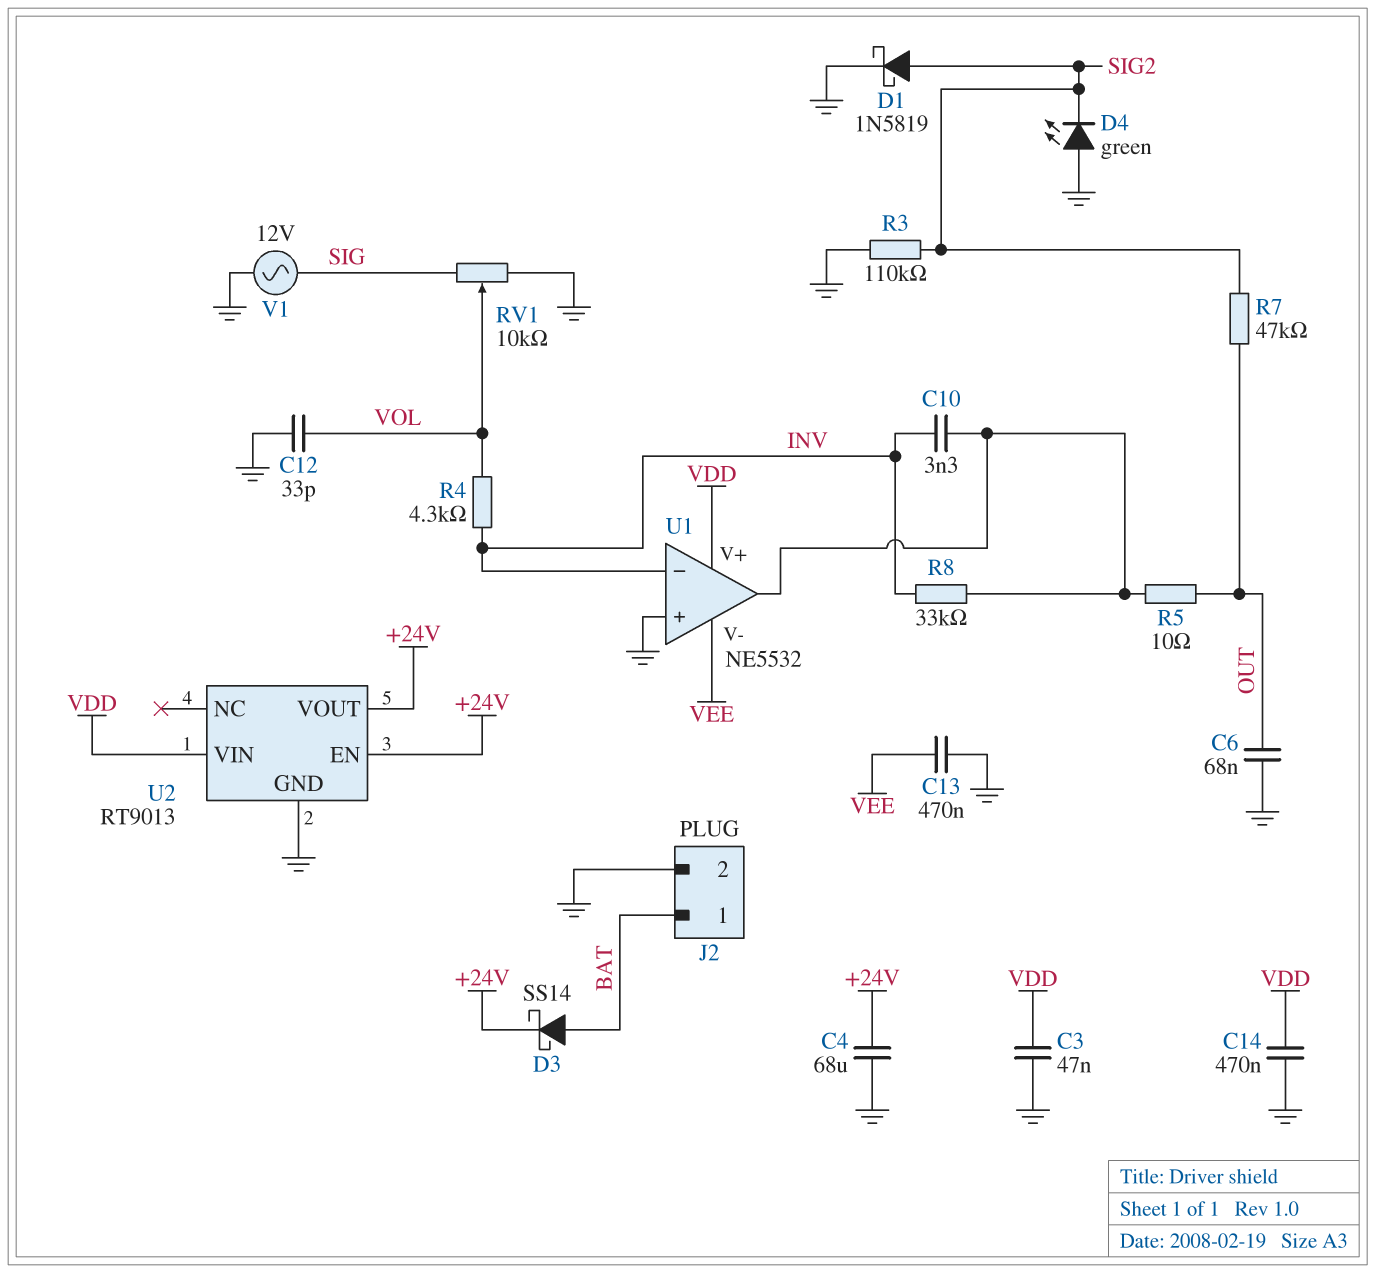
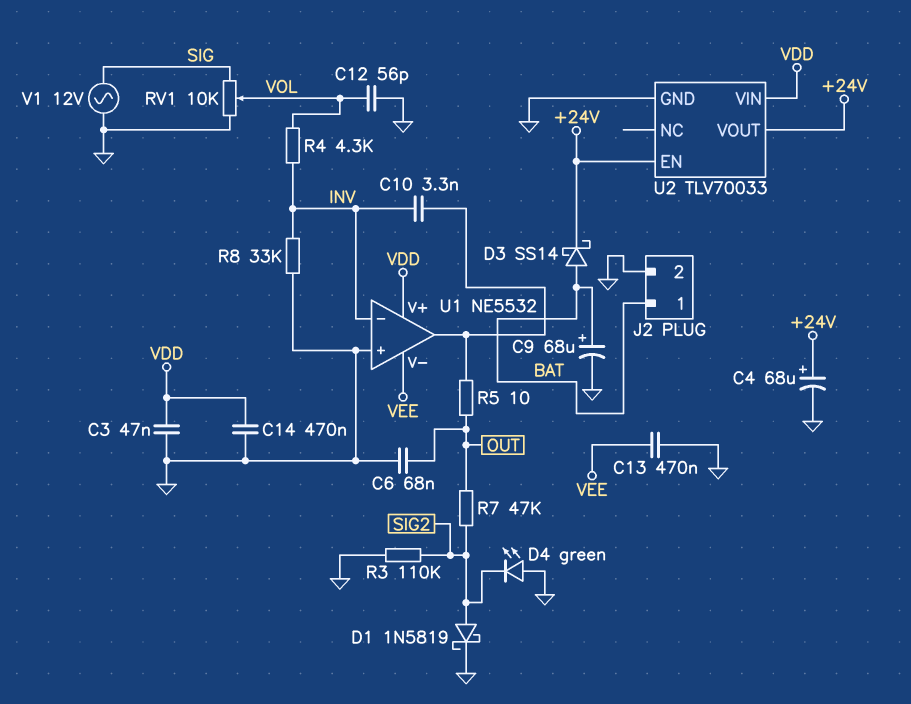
C4: 68uF (+24V, GND) -> 68uF (plus +24V, minus GND)
C9: none -> 68uF (plus BAT, minus GND)
C12: 33pF (GND, VOL) -> 56pF (GND, VOL)
R8: 33k (INV, U1/out) -> 33k (GND, INV)
U2: RT9013 -> TLV70033

